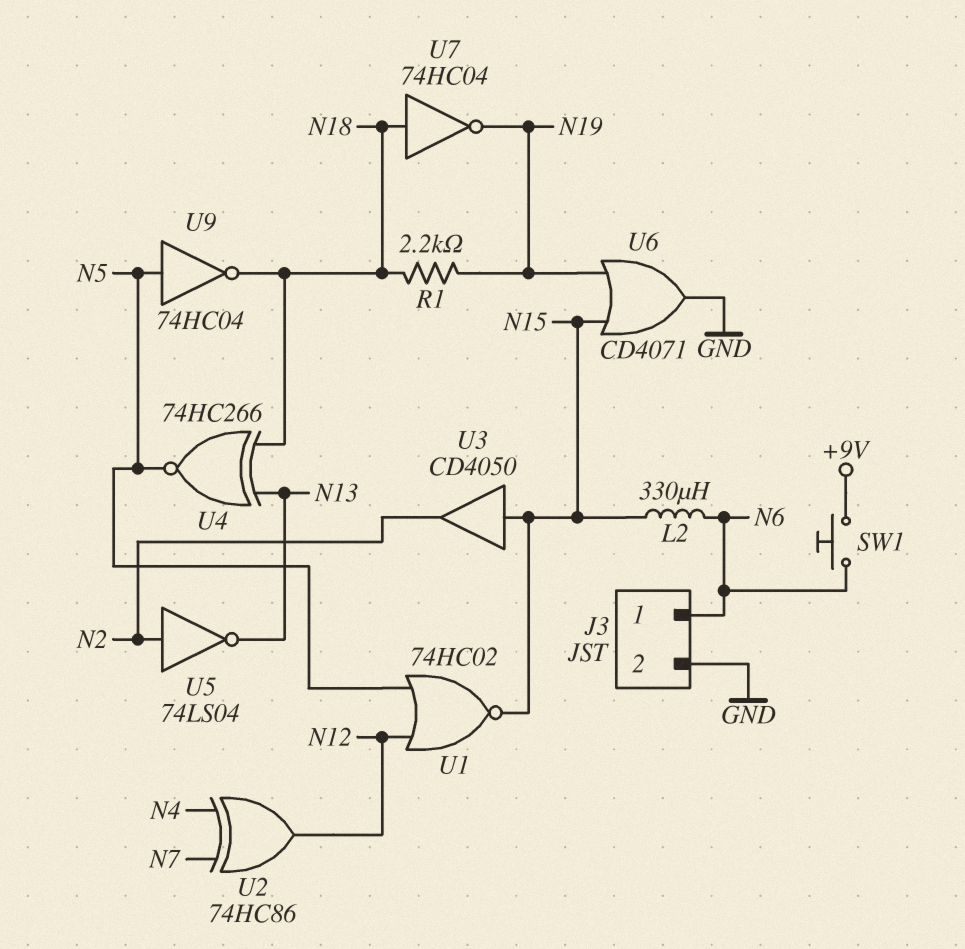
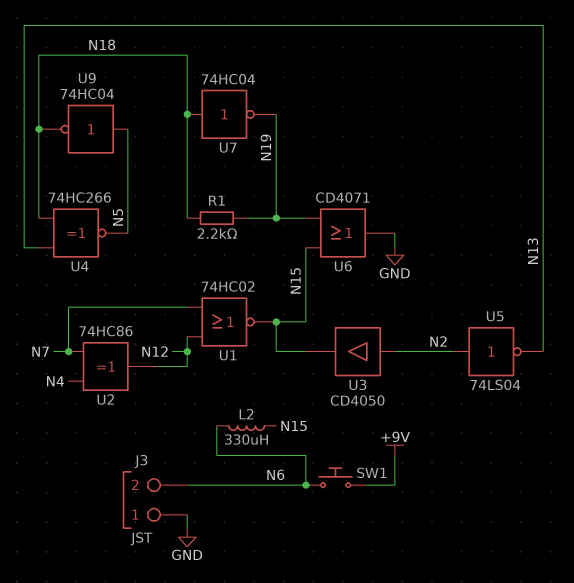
J3 pin 1: N6 -> GND
J3 pin 2: GND -> N6
U1: NOR 74HC02 (in N5, in N12, out N15) -> NOR 74HC02 (in N7, in N12, out N15)
U3: buffer CD4050 (in N15, out N2) -> buffer CD4050 (in N2, out N15)

